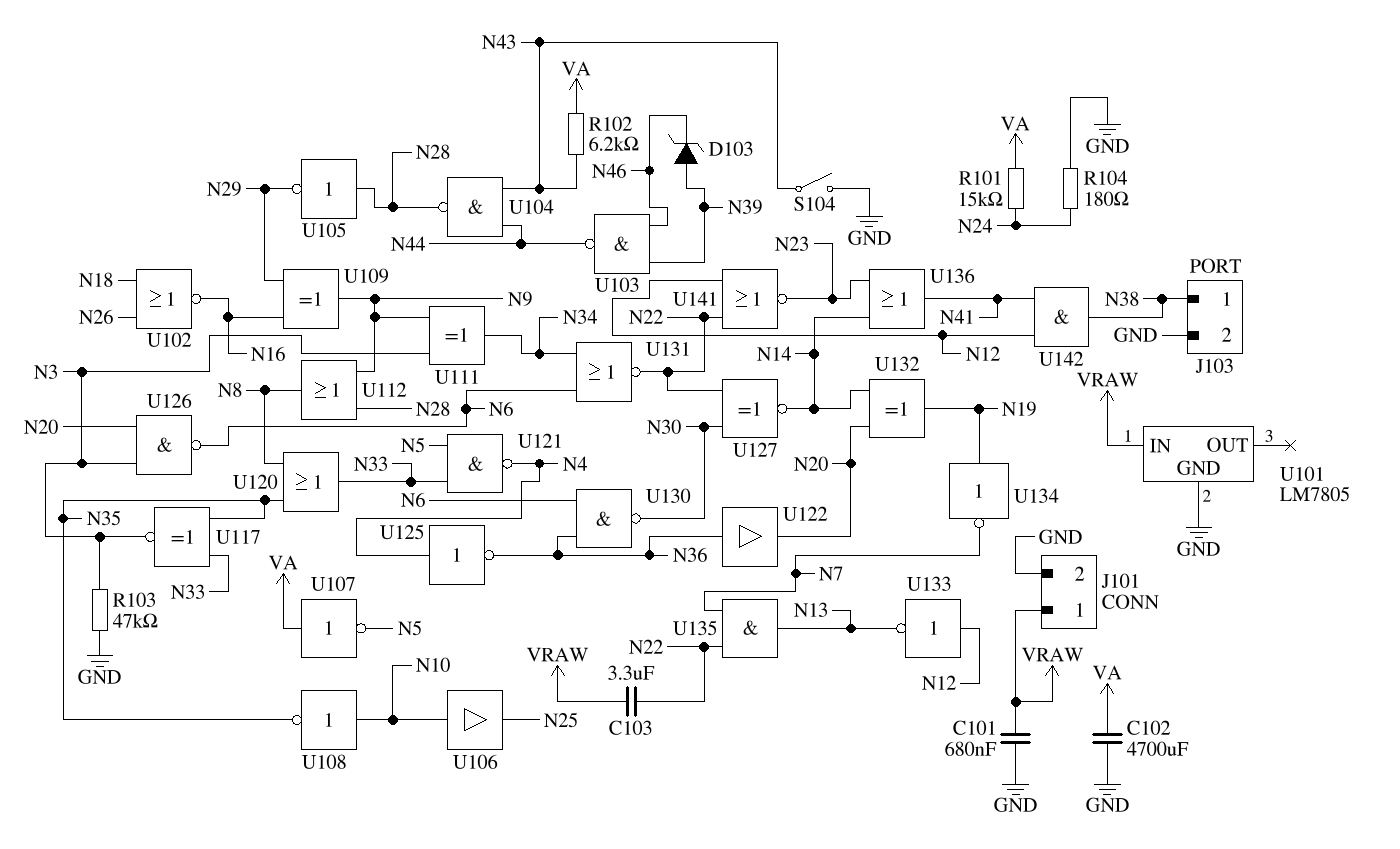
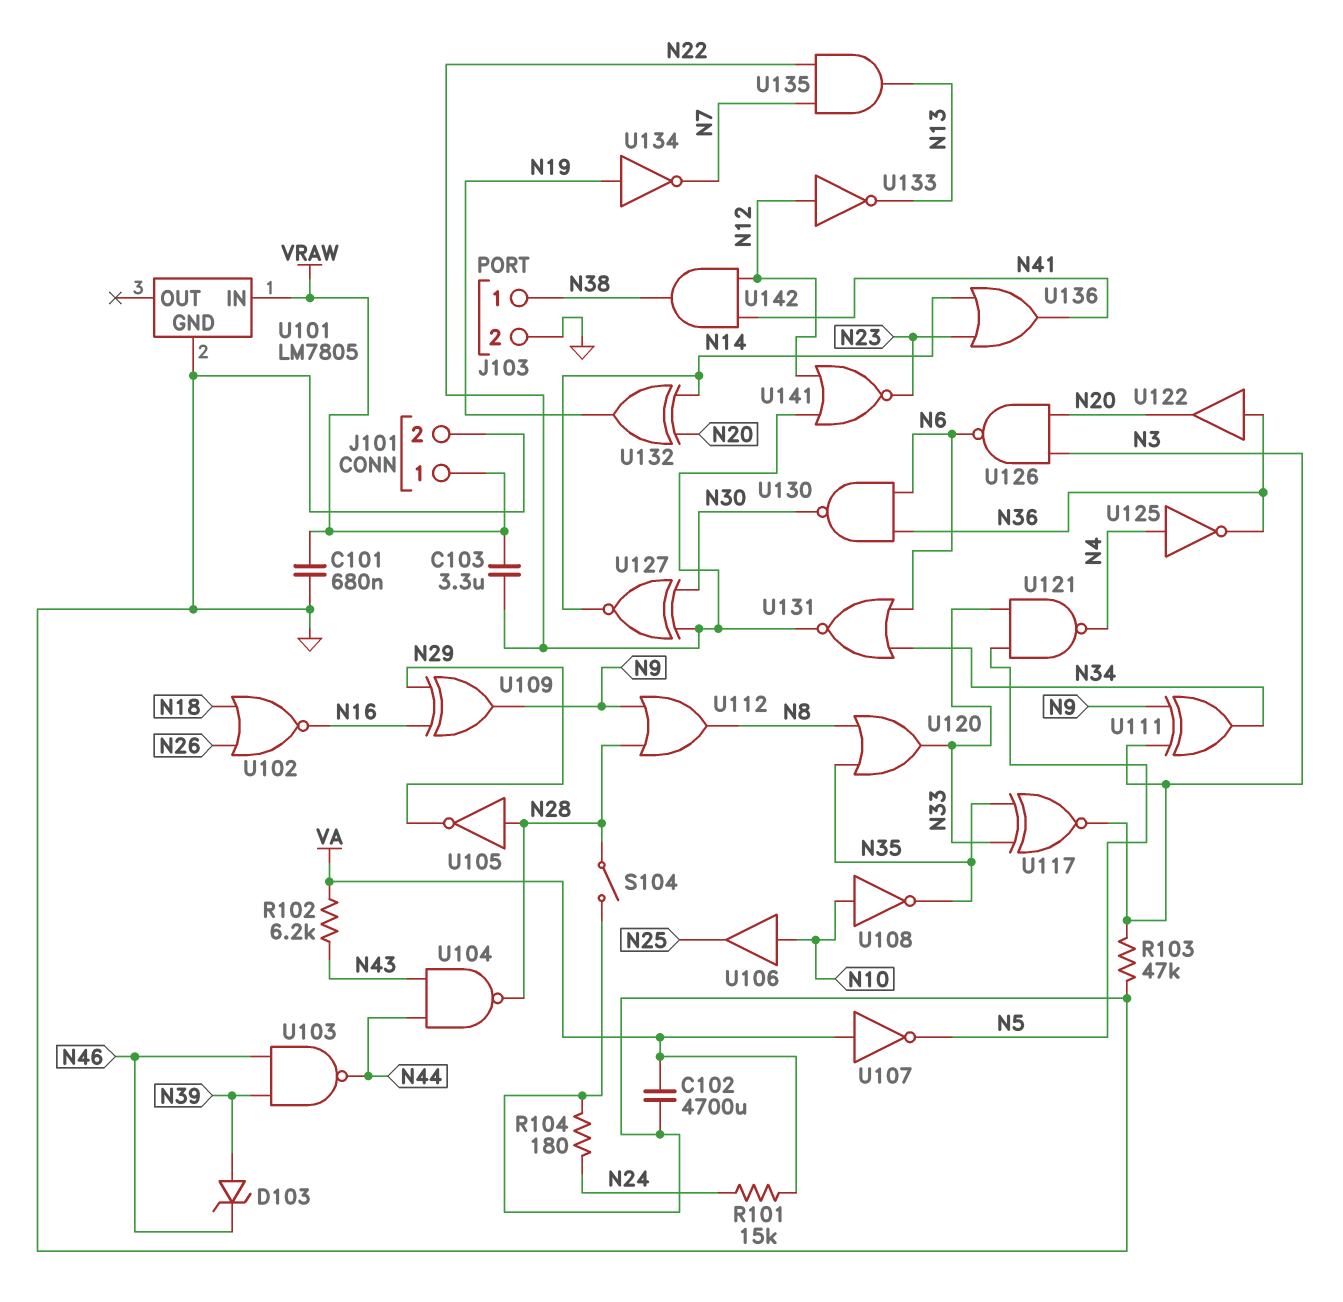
S104: switch (GND, N43) -> switch (GND, N28)

